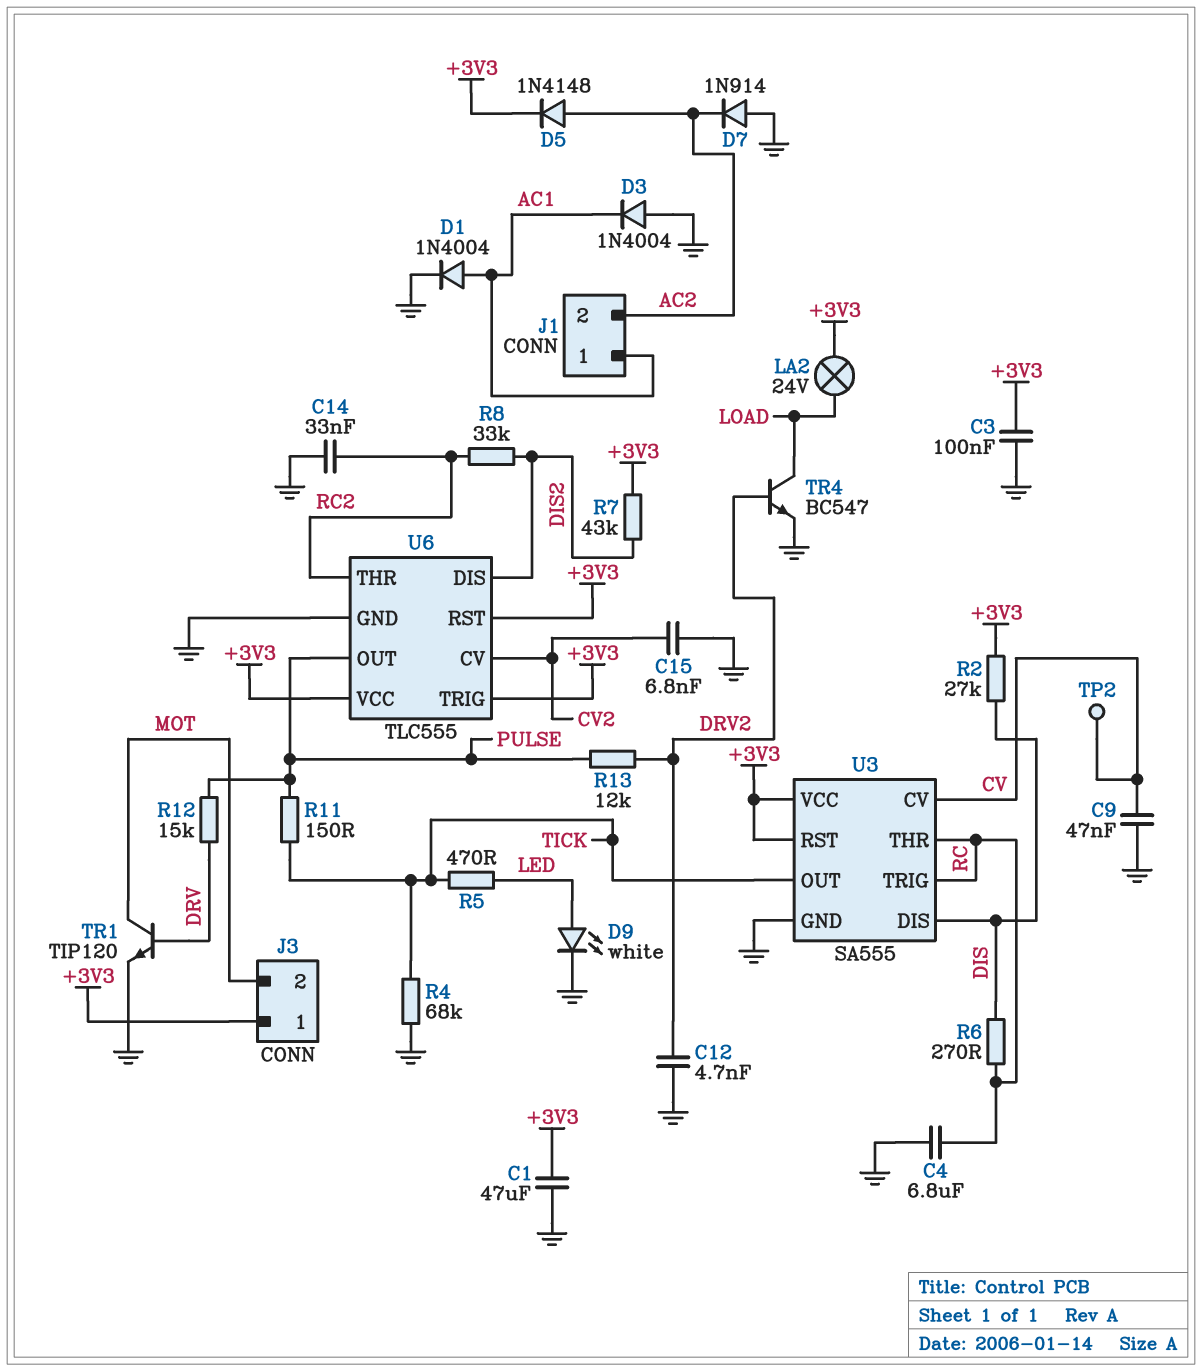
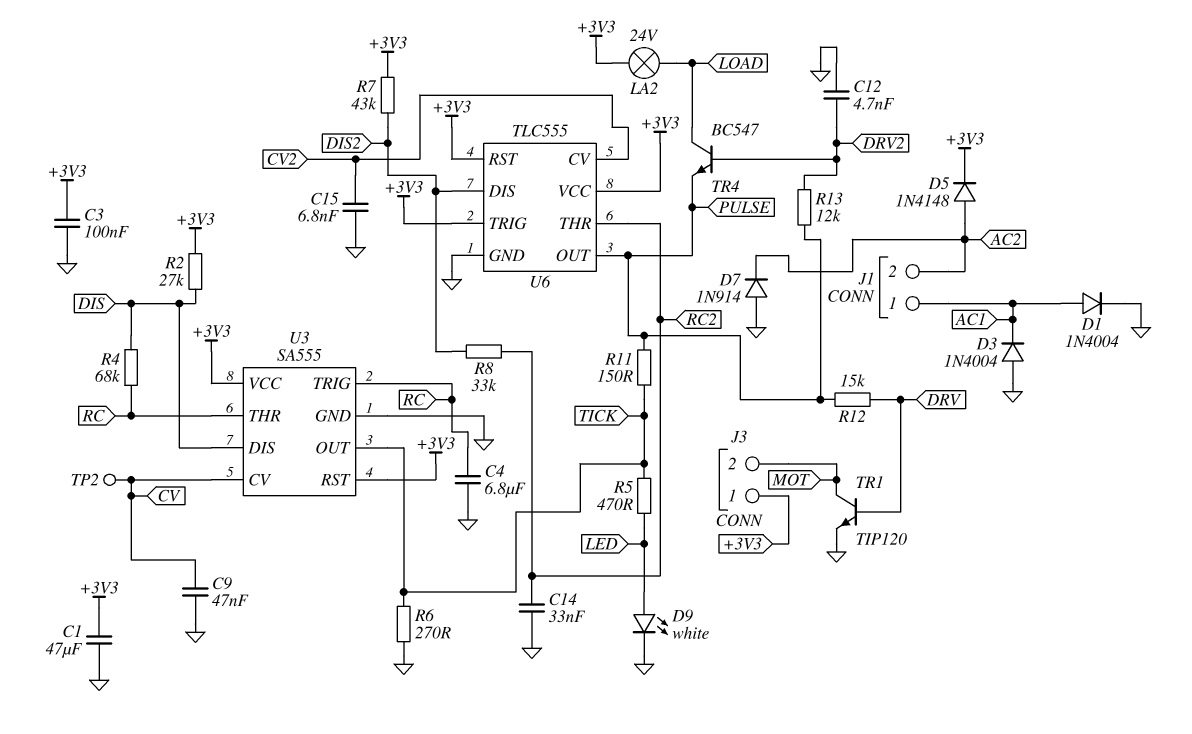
R4: 68k (GND, TICK) -> 68k (DIS, RC)
R6: 270 (DIS, RC) -> 270 (GND, TICK)
TR4: NPN BC547 (B DRV2, C LOAD, E GND) -> NPN BC547 (B DRV2, C LOAD, E PULSE)

